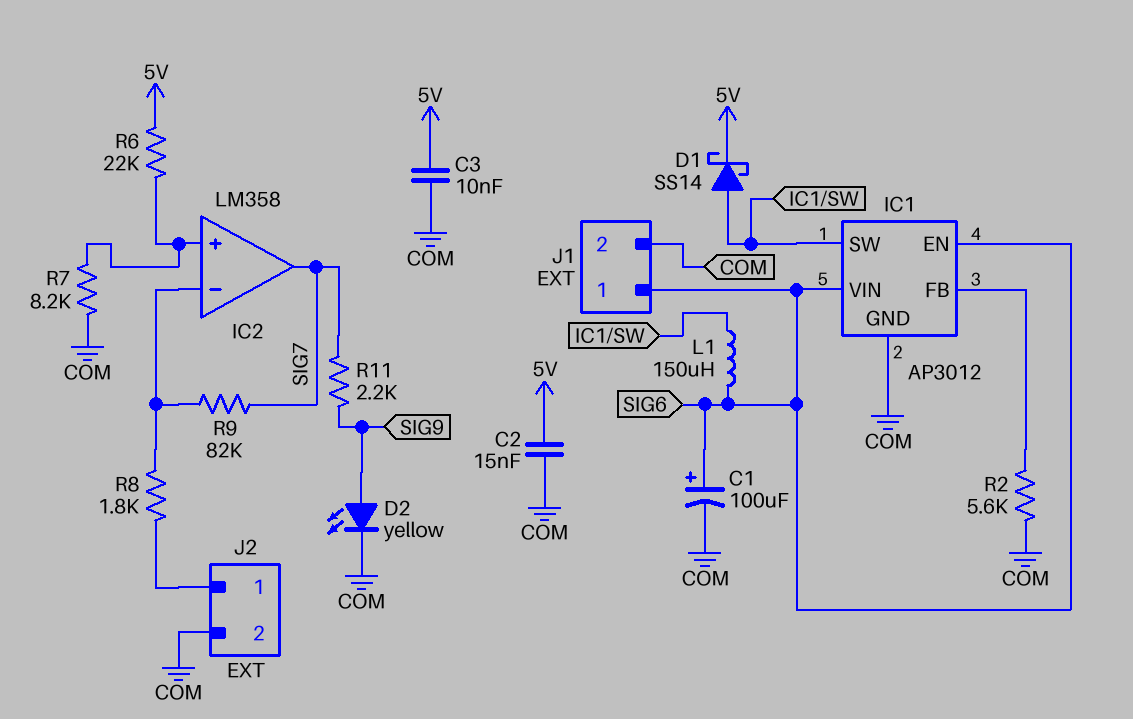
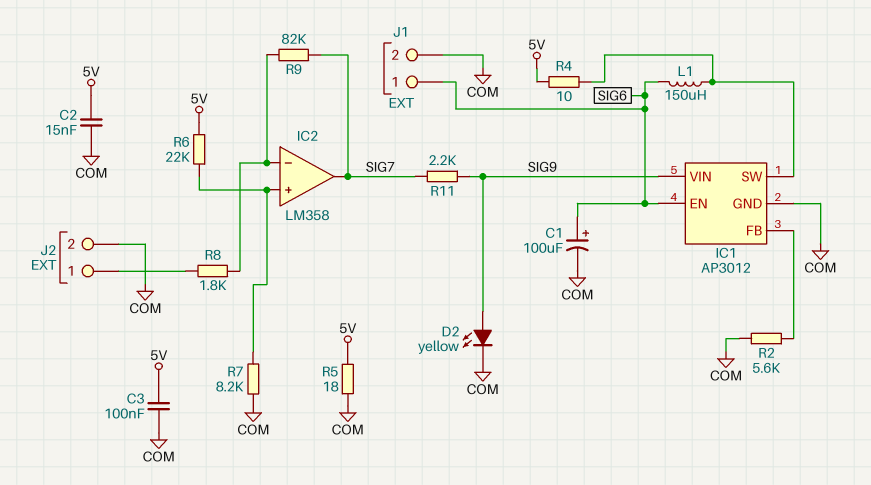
C3: 10nF (5V, COM) -> 100nF (5V, COM)
D1: schottky SS14 (A IC1/SW, K 5V) -> none
IC1 pin VIN: SIG6 -> SIG9
R4: none -> 10 (5V, IC1/SW)
R5: none -> 18 (5V, COM)

